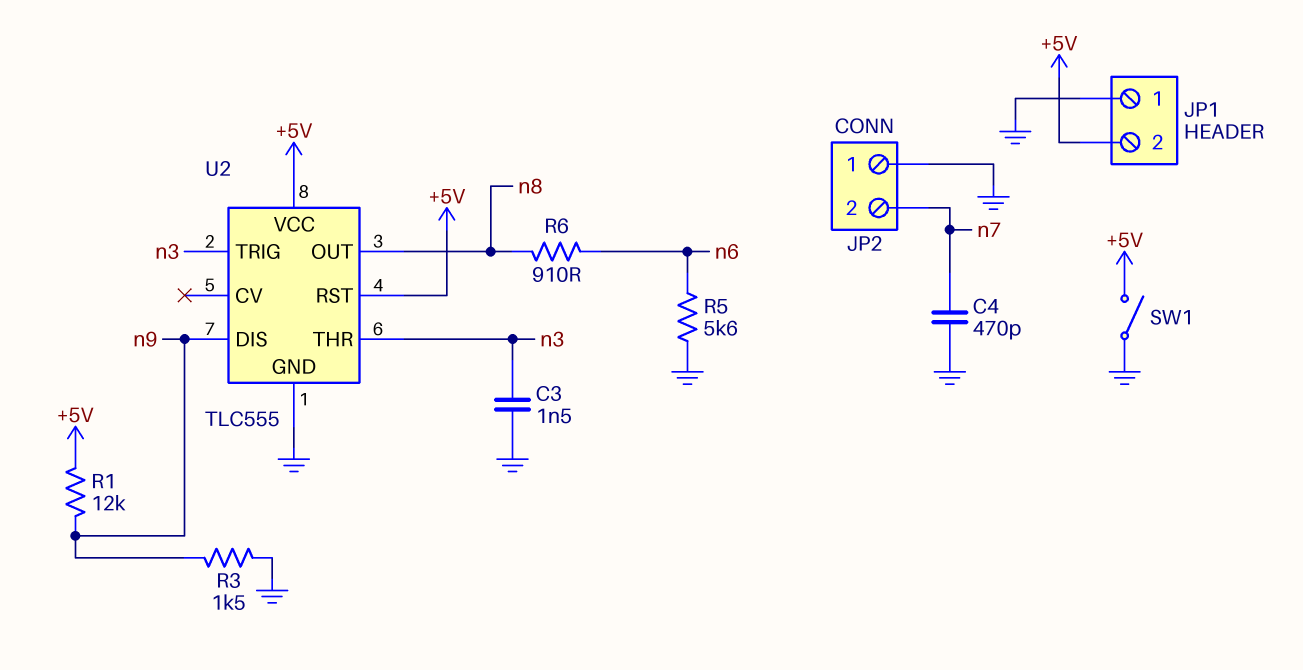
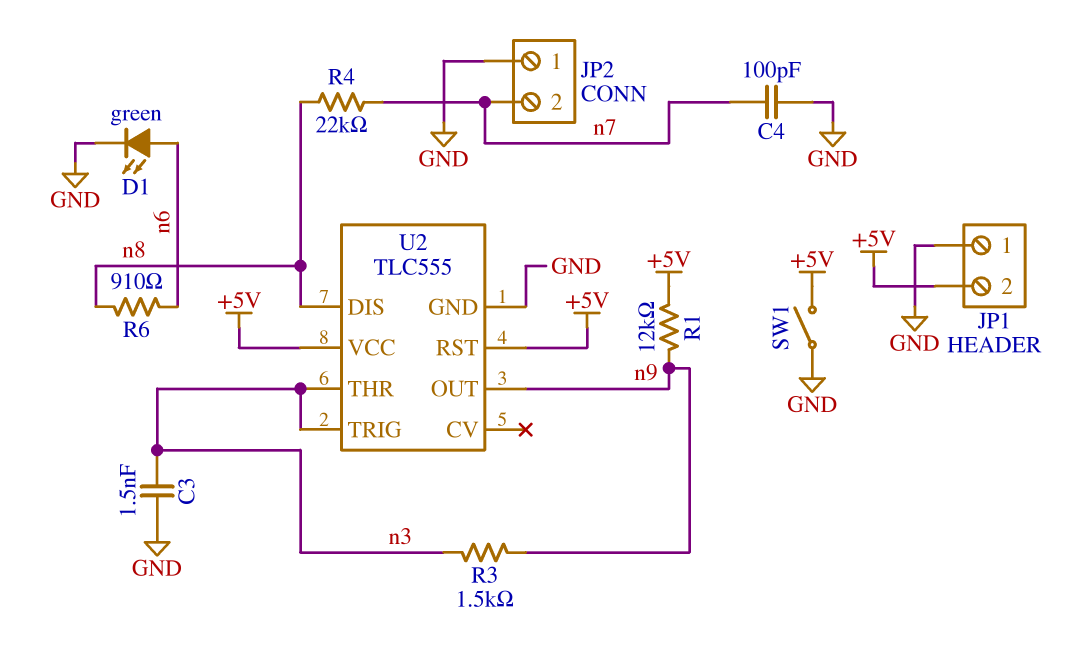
C4: 470pF (GND, n7) -> 100pF (GND, n7)
D1: none -> LED green (A n6, K GND)
R3: 1.5k (GND, n9) -> 1.5k (n3, n9)
R4: none -> 22k (n7, n8)
R5: 5.6k (GND, n6) -> none
U2 pin DIS: n9 -> n8
U2 pin OUT: n8 -> n9

